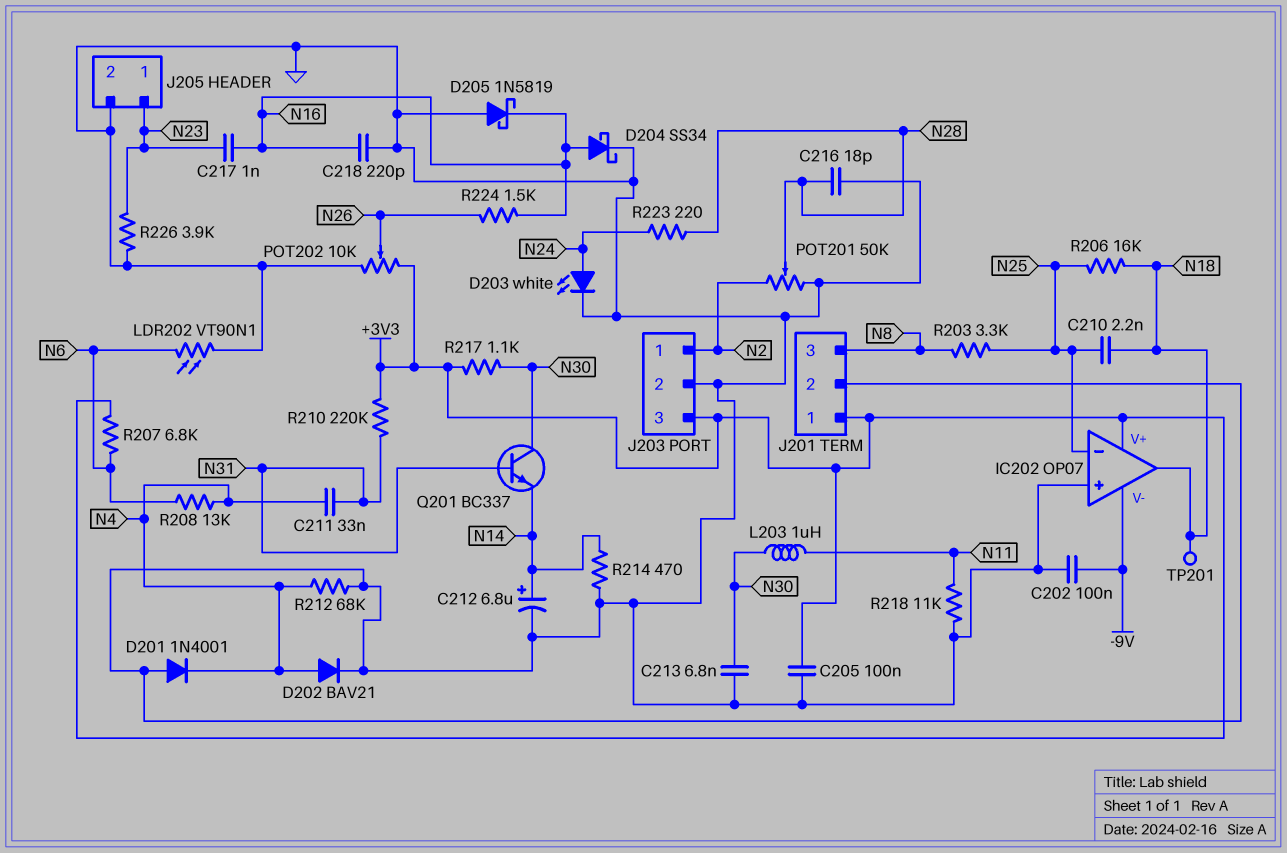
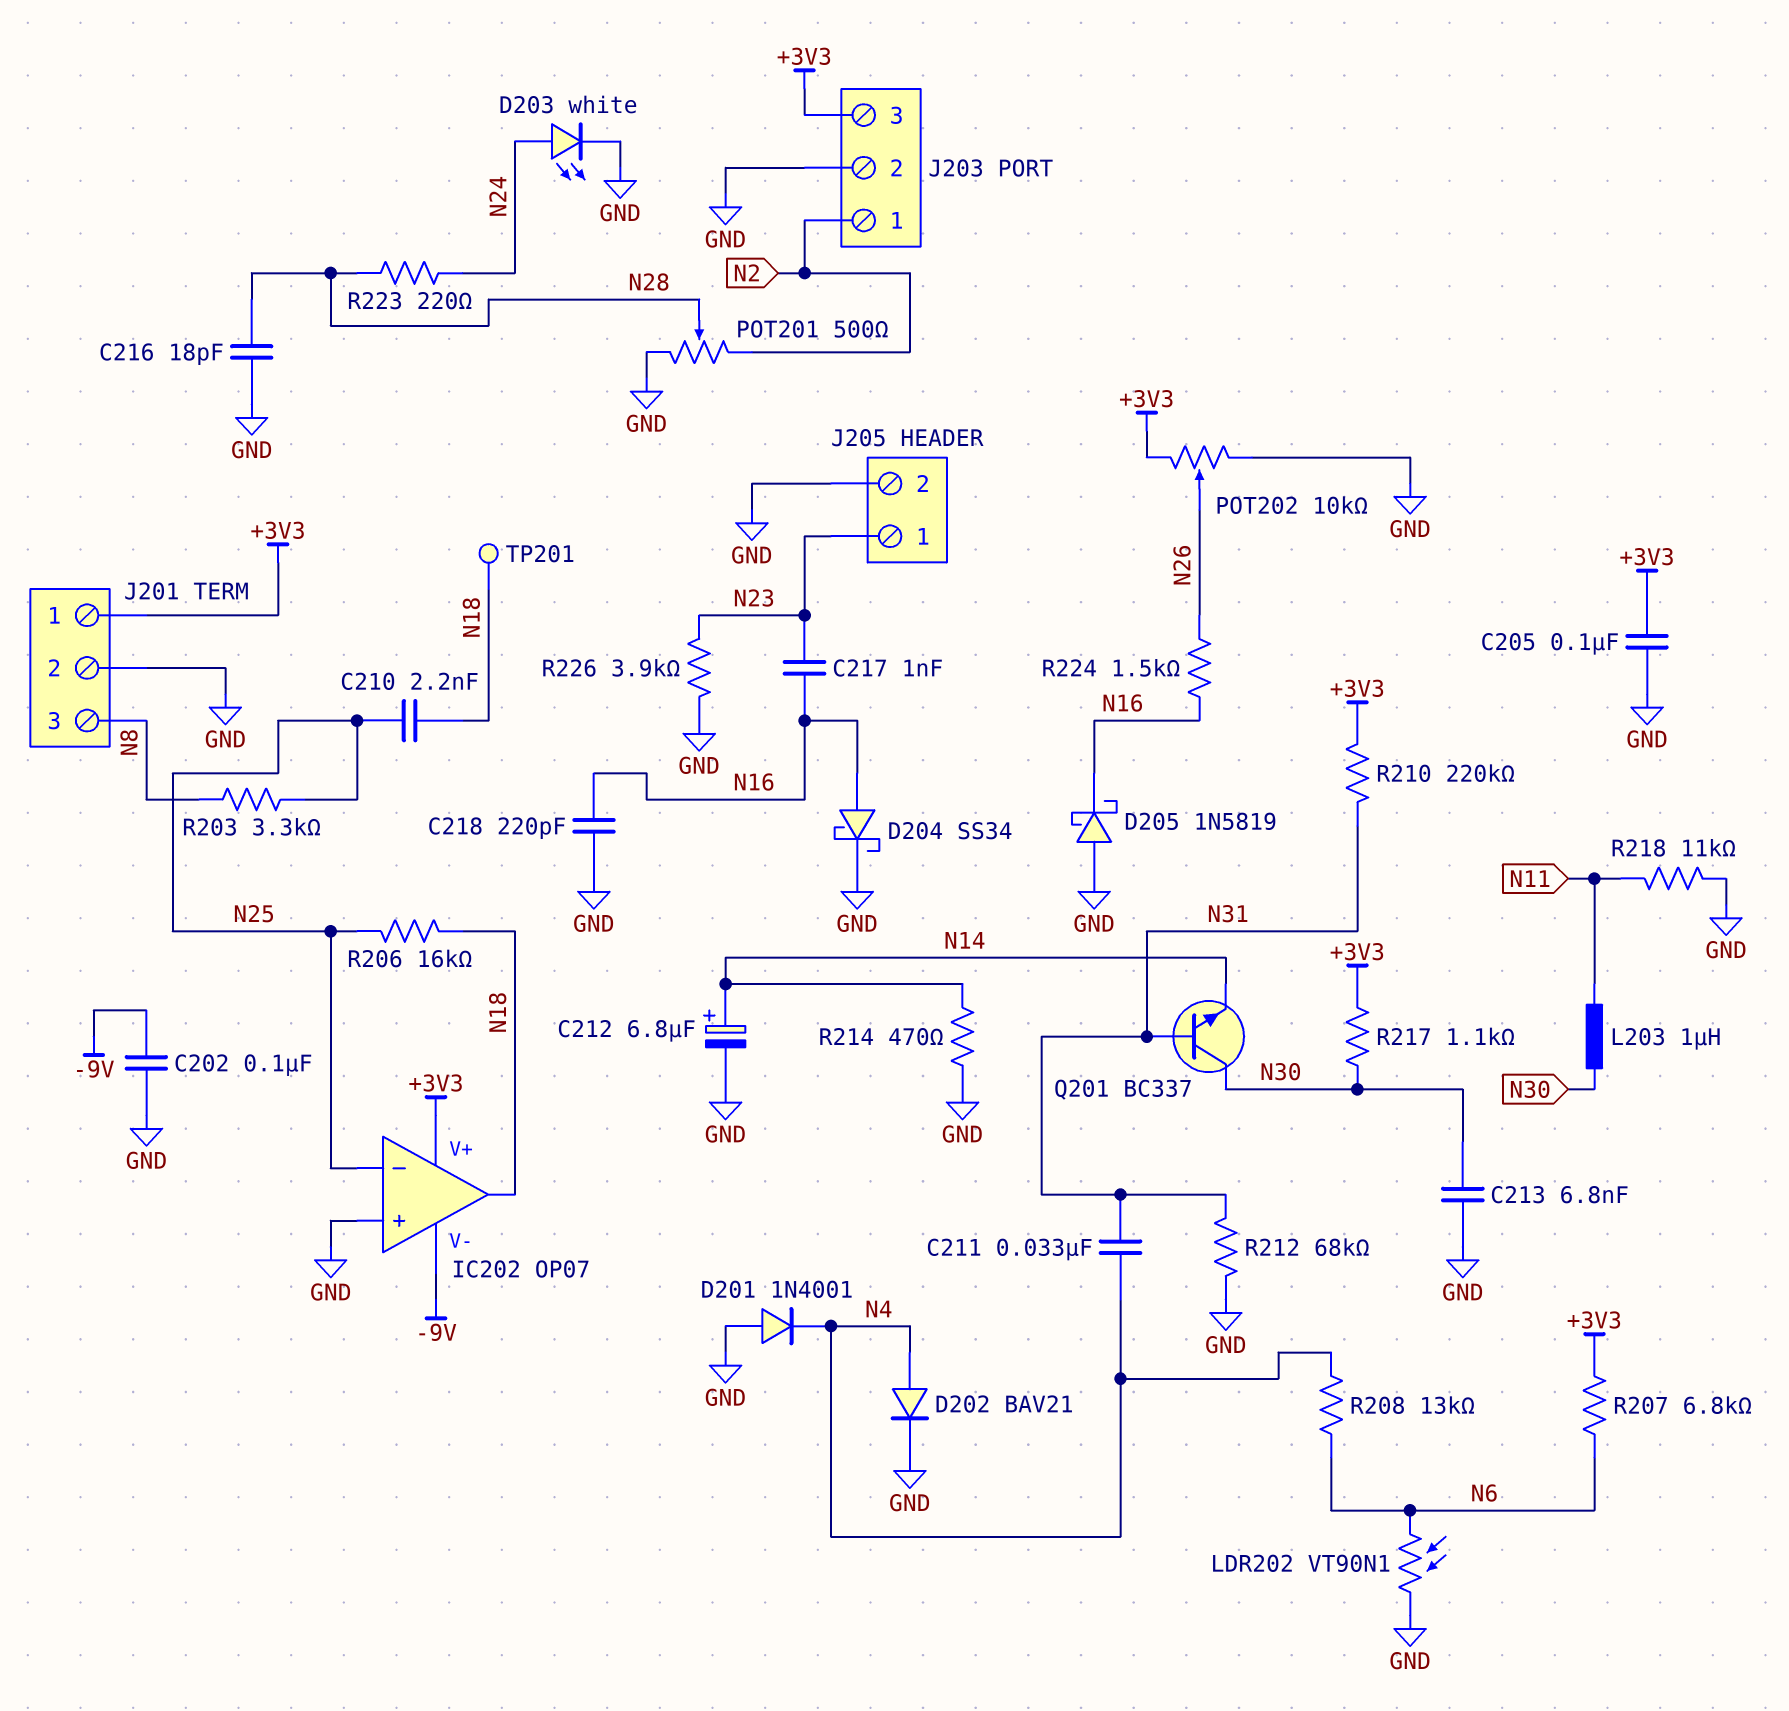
POT201: 50k (GND, N2, wiper N28) -> 500 (GND, N2, wiper N28)
R212: 68k (GND, N4) -> 68k (GND, N31)

